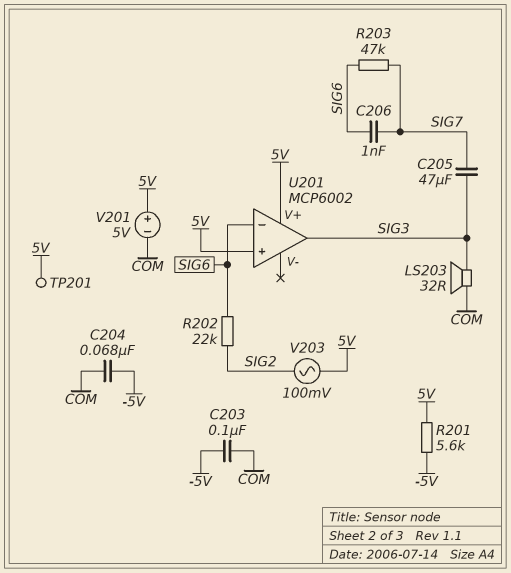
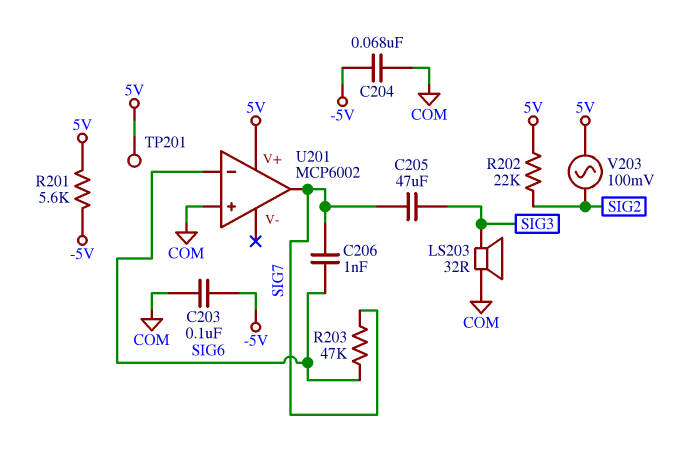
R202: 22k (SIG2, SIG6) -> 22k (5V, SIG2)
U201 pin in+: 5V -> COM
U201 pin out: SIG3 -> SIG7
V201: 5V (plus 5V, minus COM) -> none

